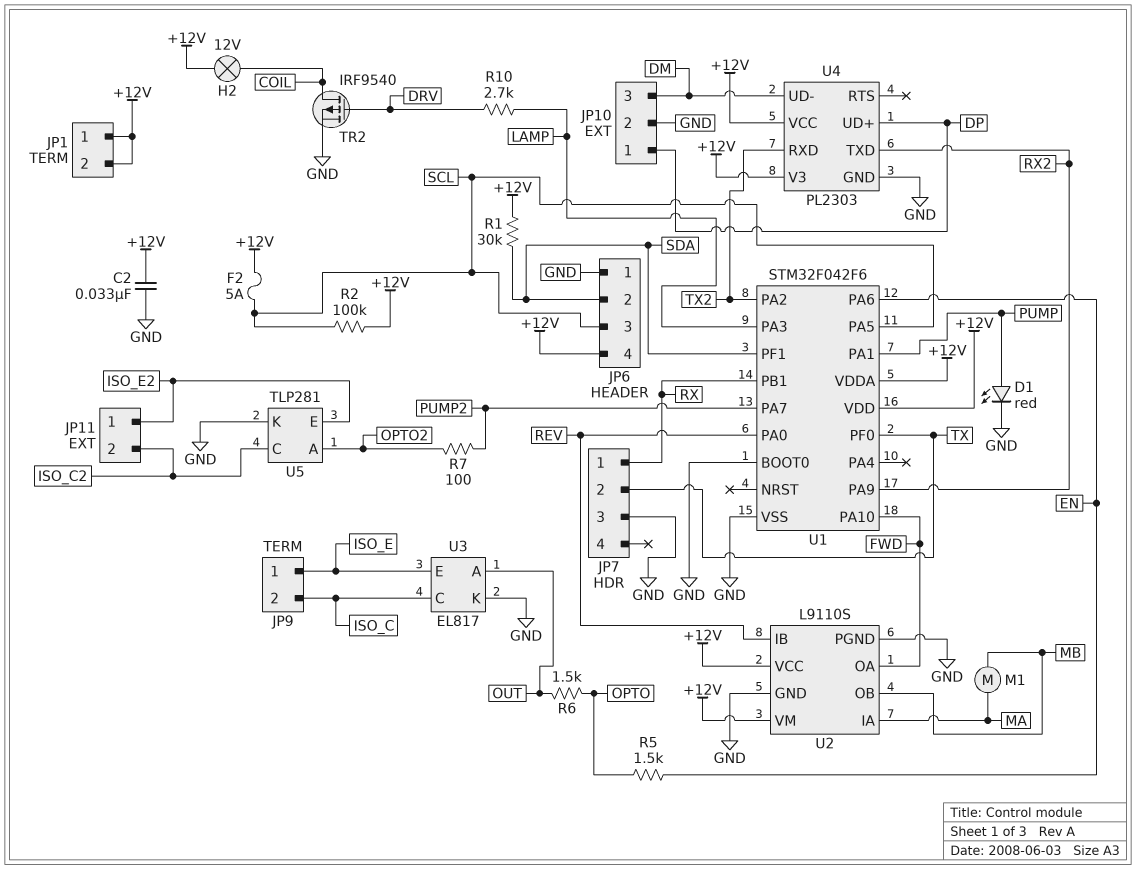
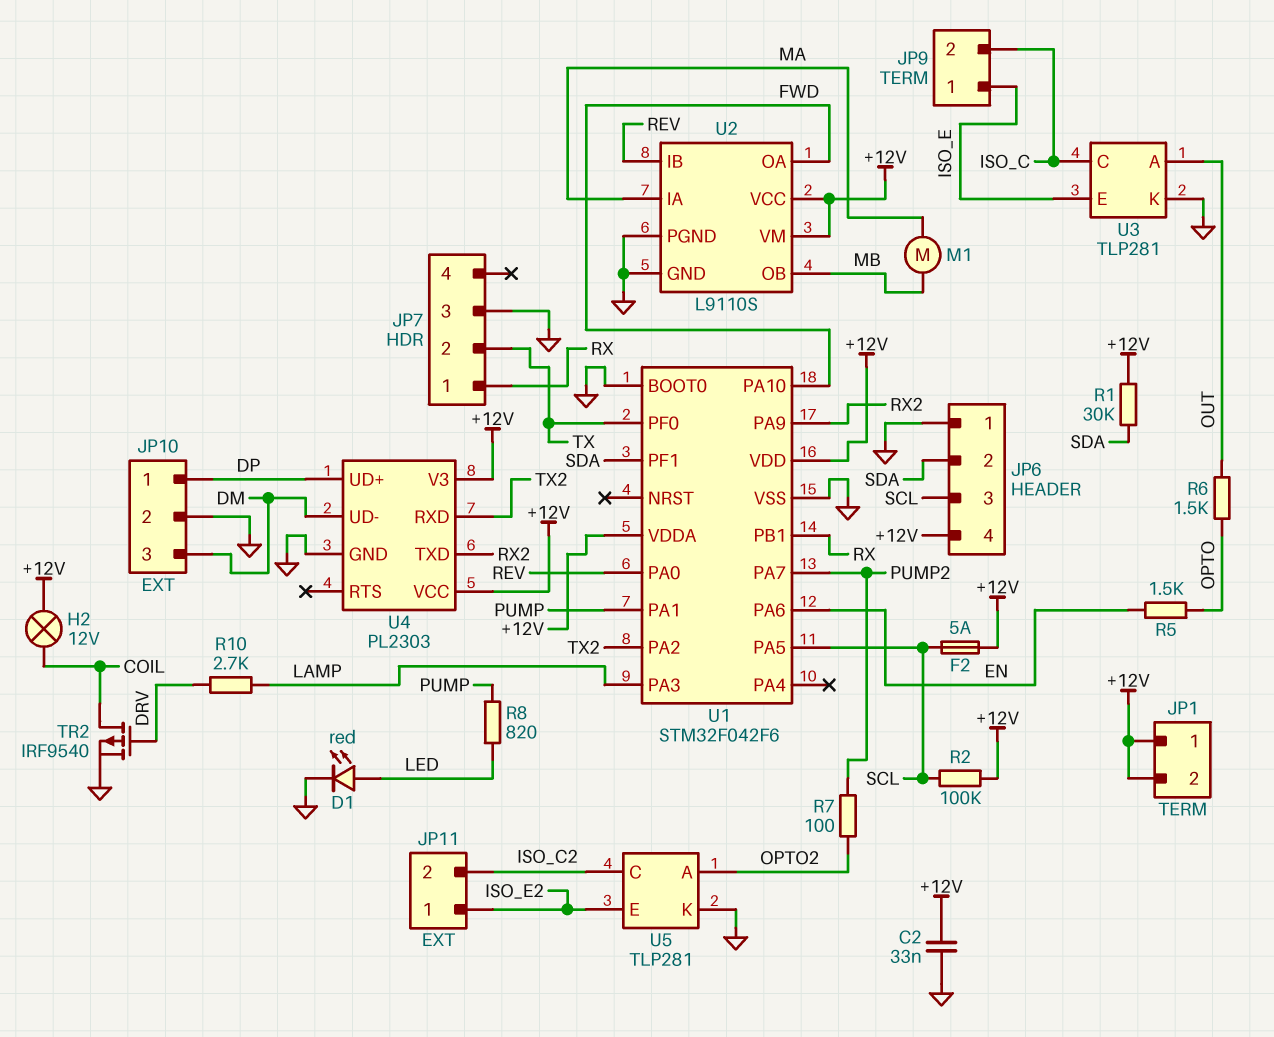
D1: LED red (A PUMP, K GND) -> LED red (A LED, K GND)
R8: none -> 820 (LED, PUMP)
U3: EL817 -> TLP281

